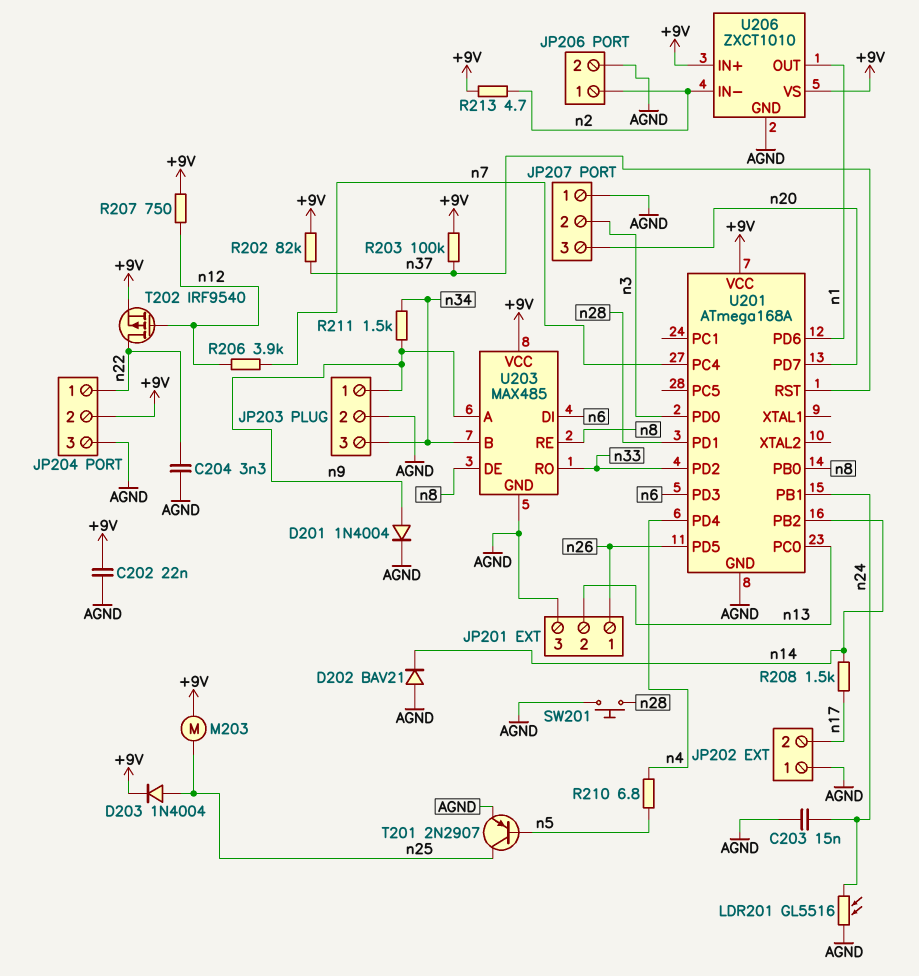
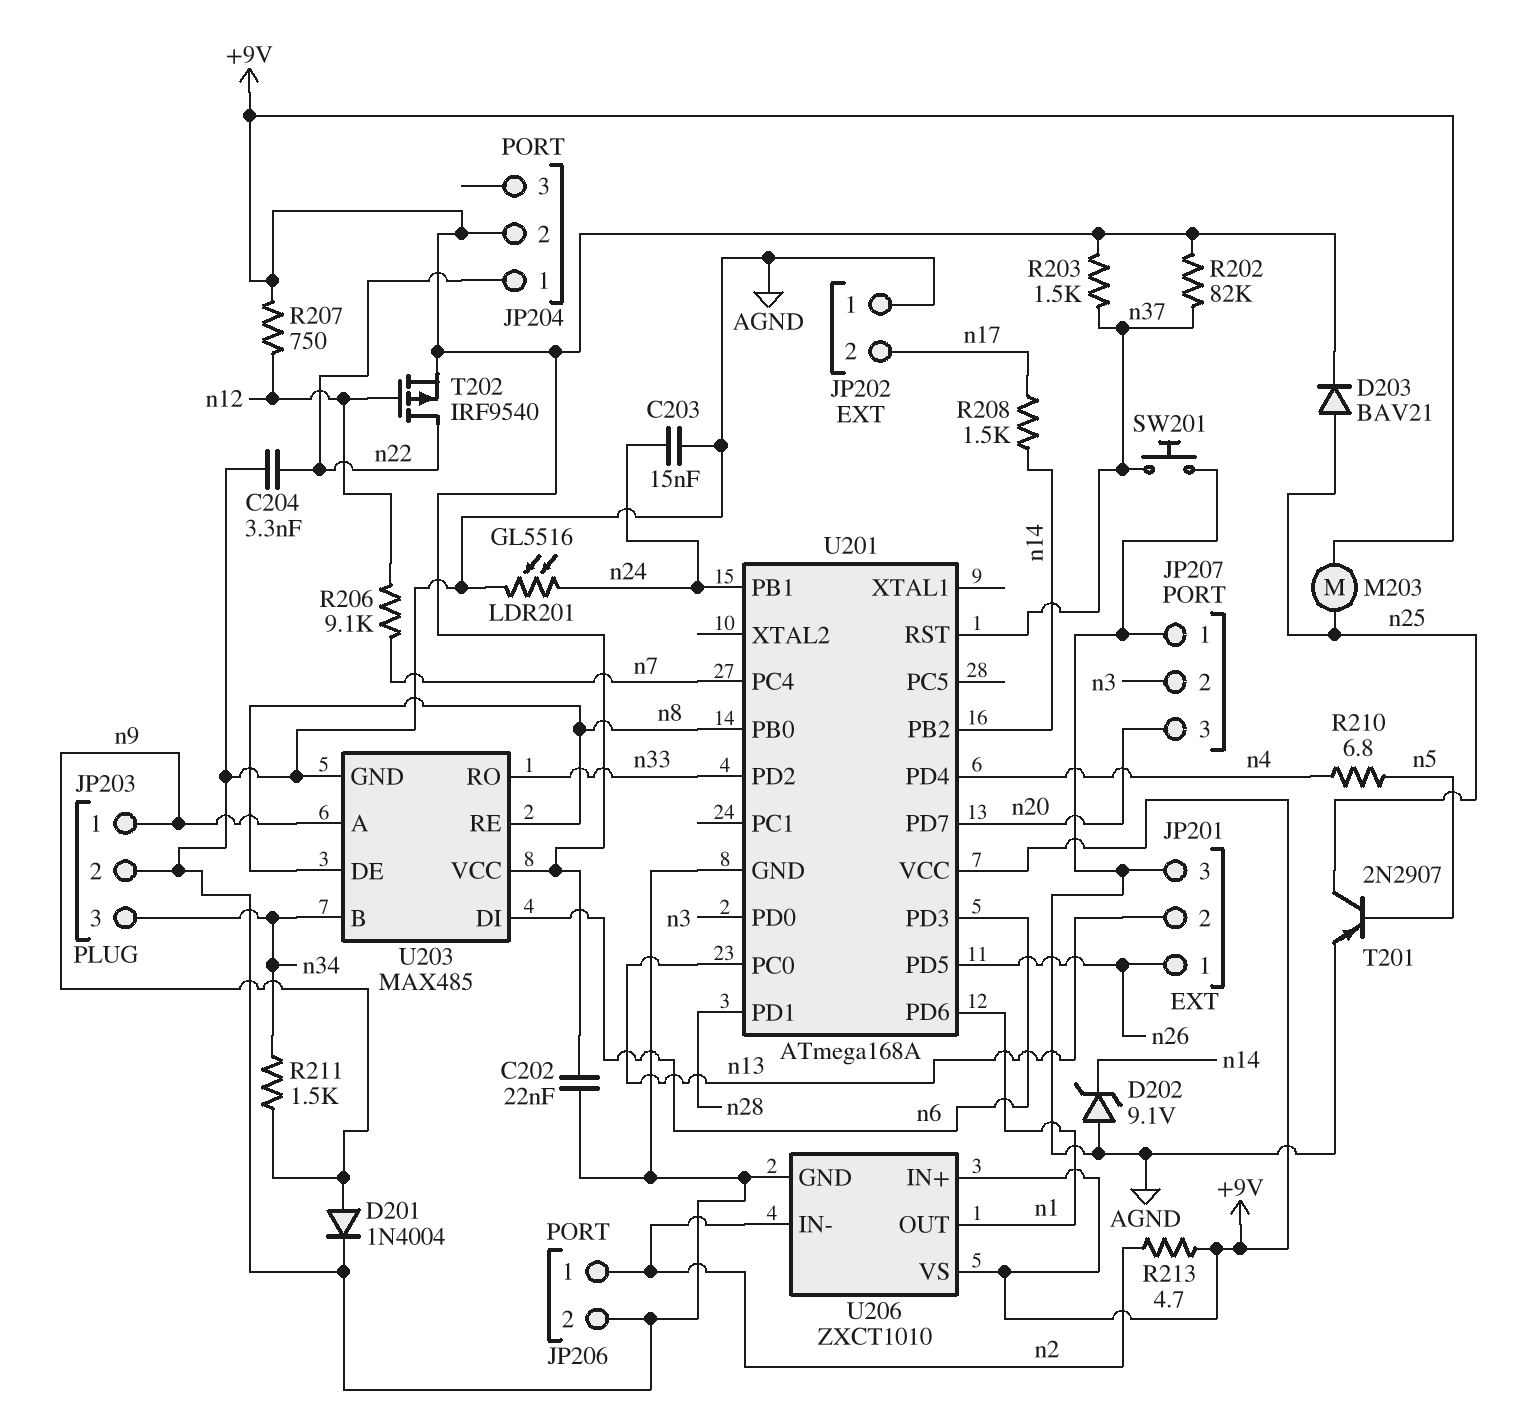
D202: diode BAV21 (A AGND, K n14) -> zener 9.1V (A AGND, K n14)
D203: diode 1N4004 (A n25, K +9V) -> diode BAV21 (A n25, K +9V)
JP204 pin 3: AGND -> none
R203: 100k (+9V, n37) -> 1.5k (+9V, n37)
R206: 3.9k (n7, n12) -> 9.1k (n7, n12)
SW201: button (AGND, n28) -> button (AGND, n37)

